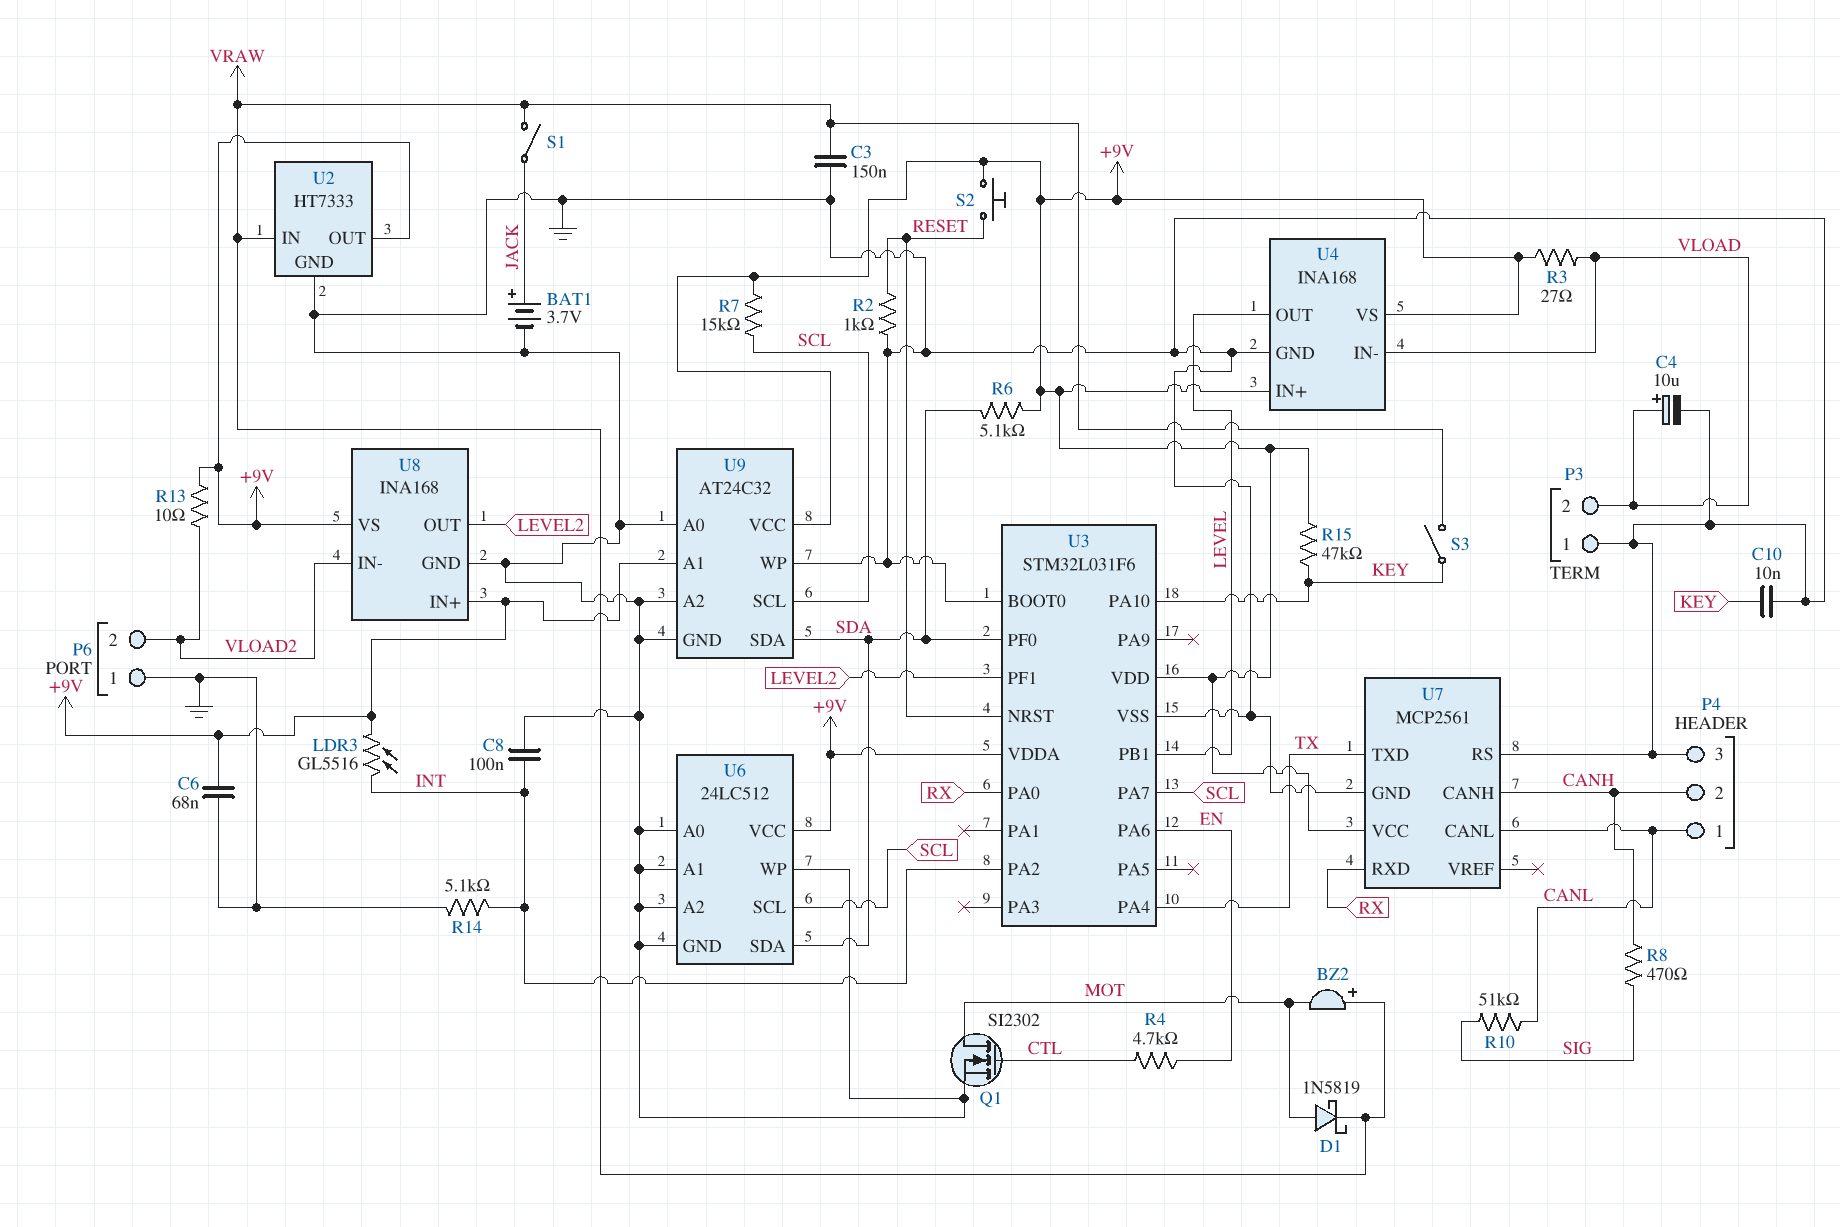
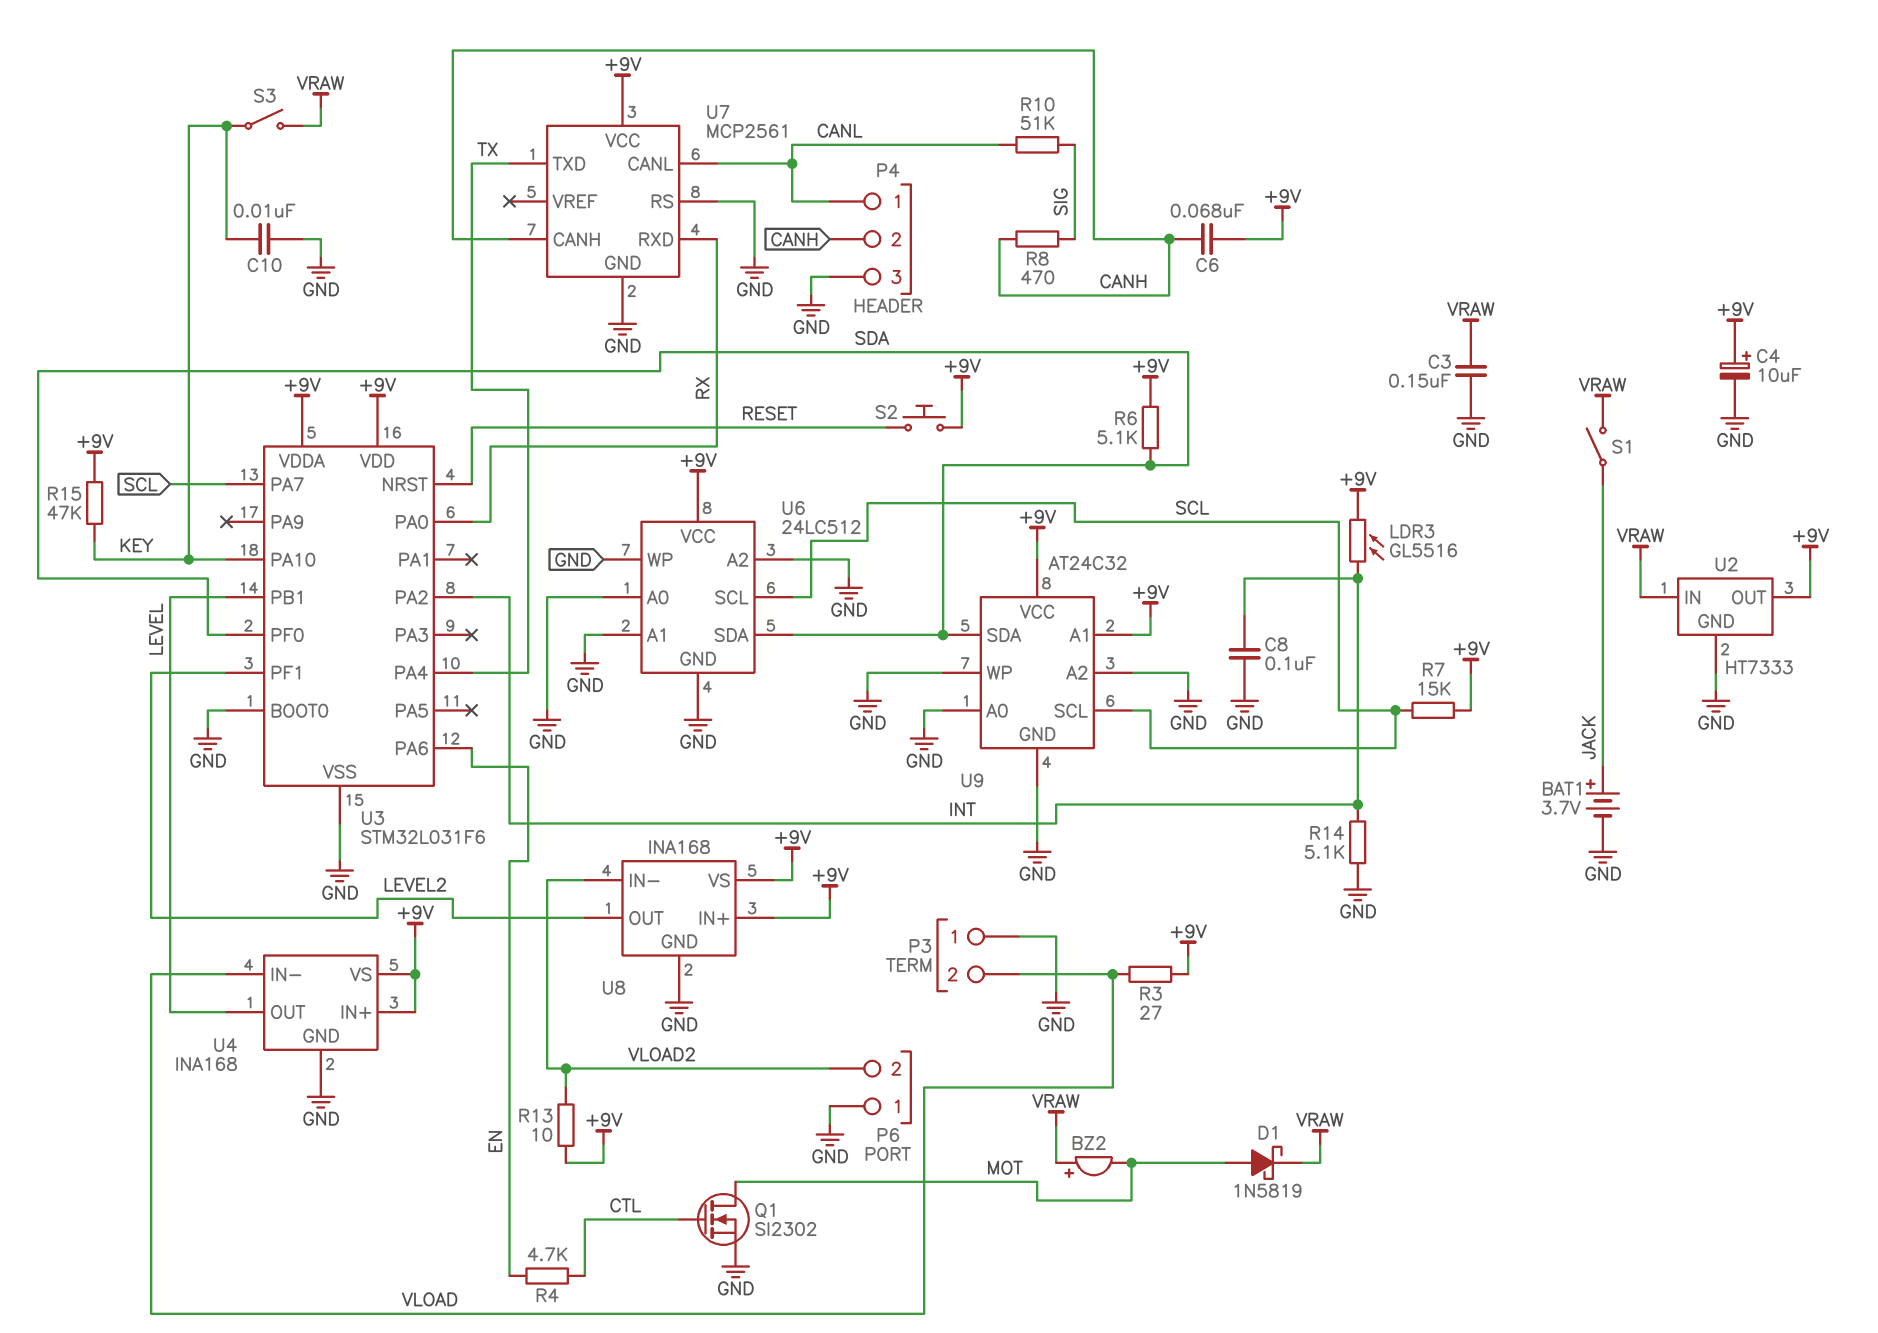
C4: 10uF (plus VLOAD, minus GND) -> 10uF (plus +9V, minus GND)
C6: 68nF (+9V, GND) -> 68nF (+9V, CANH)
R2: 1k (GND, RESET) -> none

